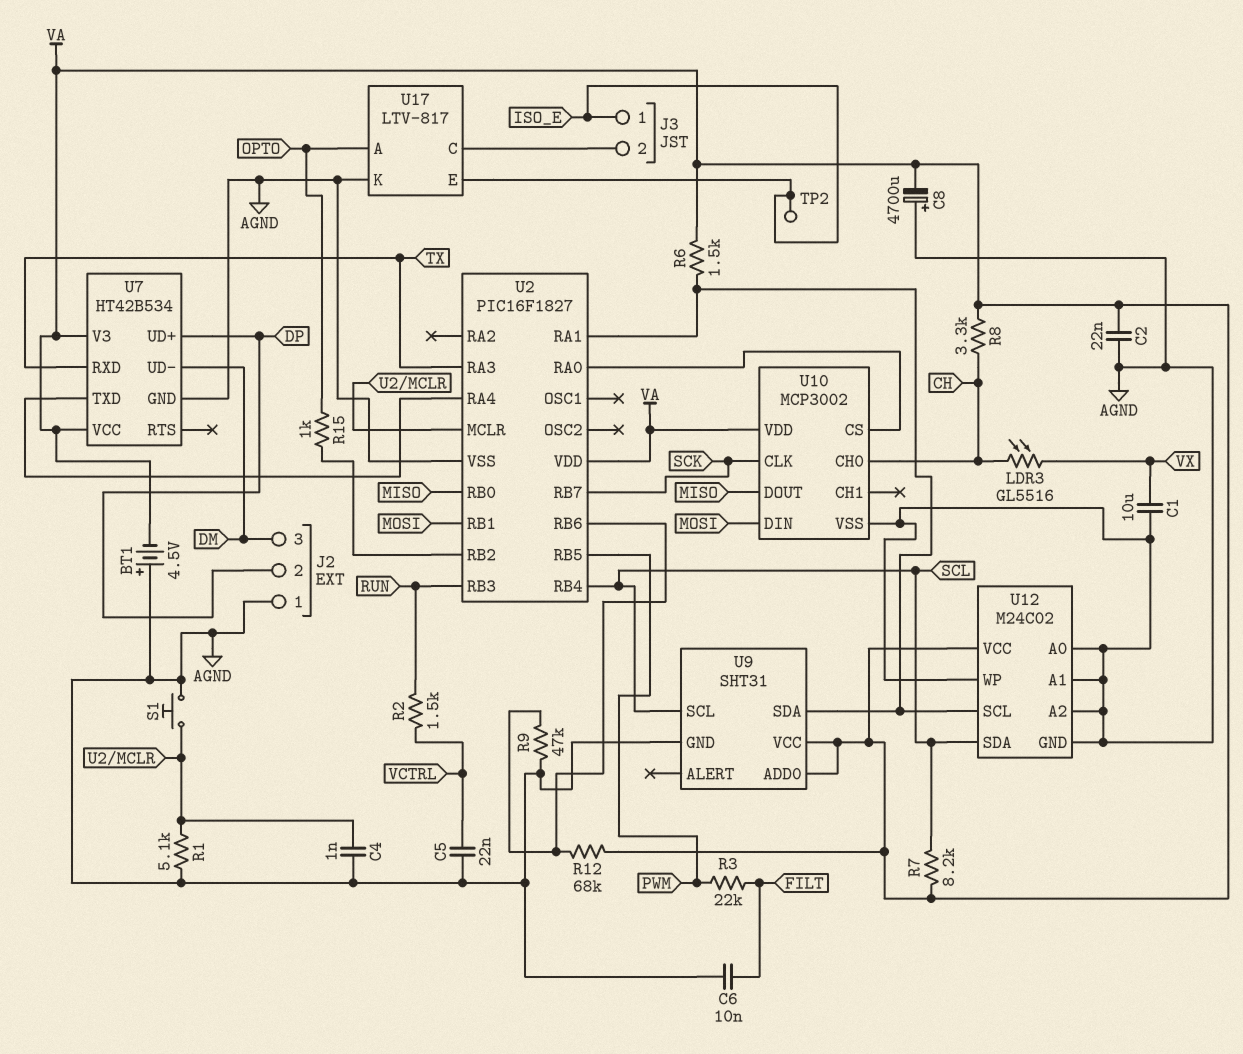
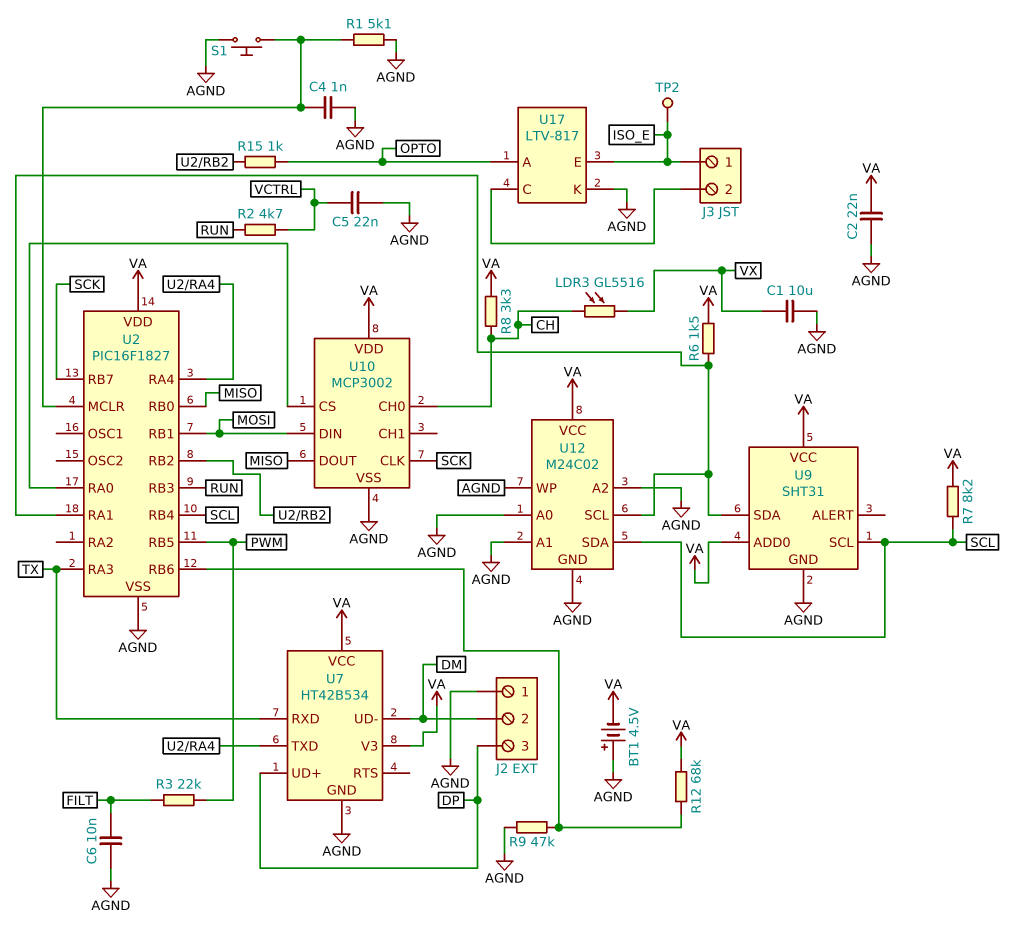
C8: 4700uF (plus AGND, minus VA) -> none
J2 pin 2: DP -> DM
J2 pin 3: DM -> DP
R2: 1.5k (RUN, VCTRL) -> 4.7k (RUN, VCTRL)

